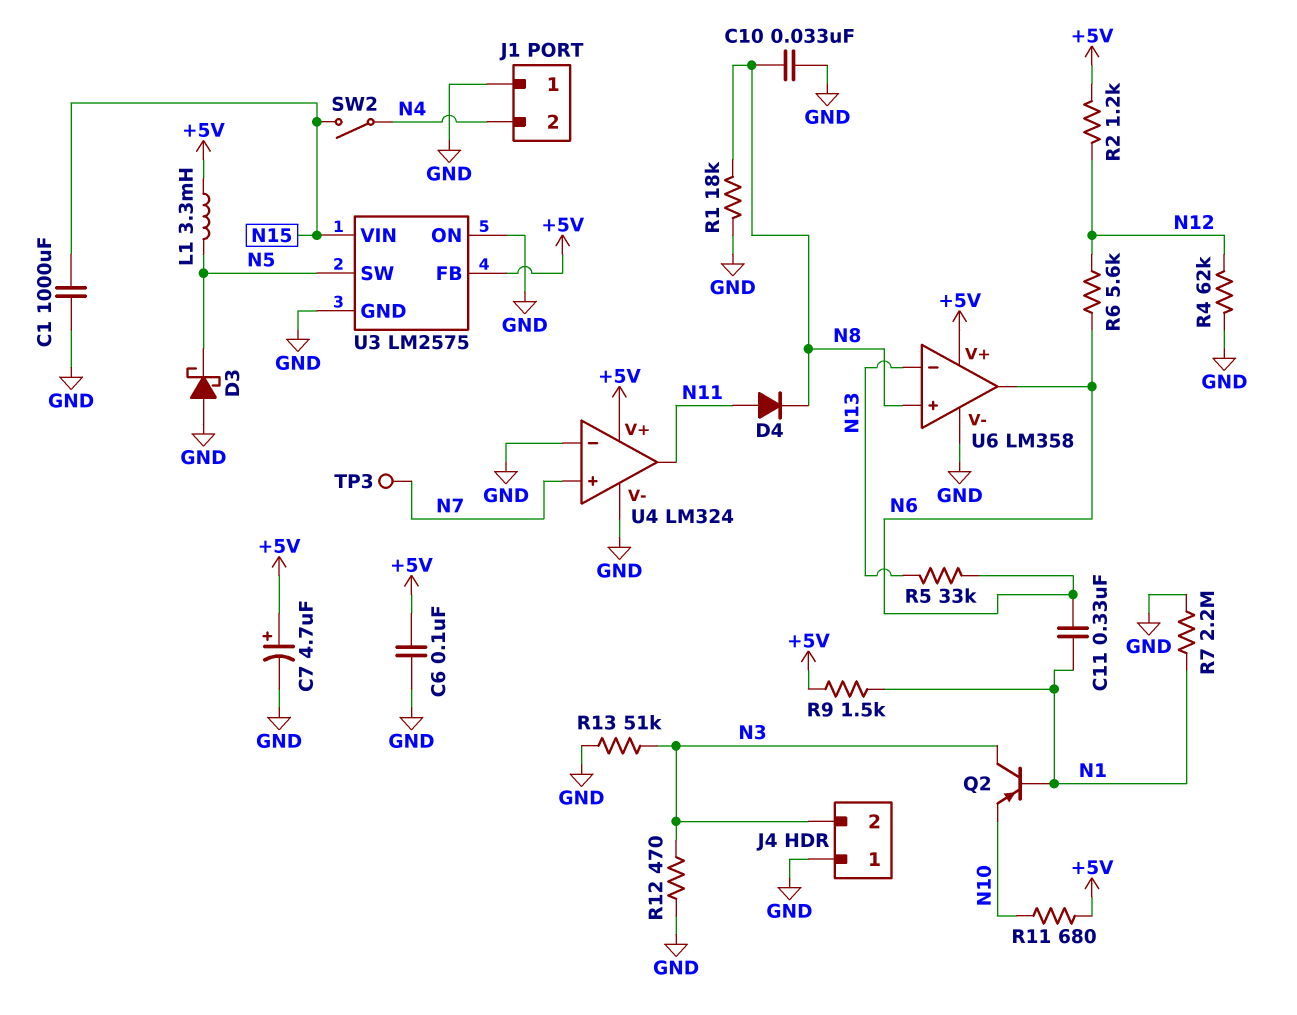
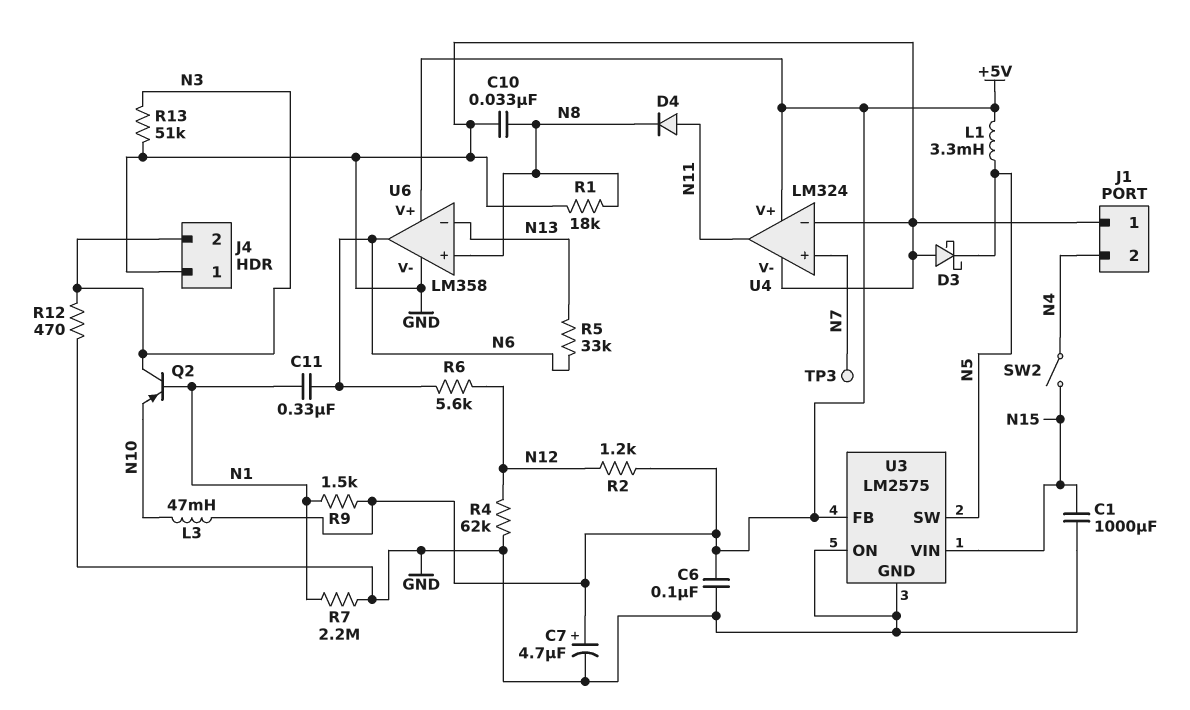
L3: none -> 47mH (+5V, N10)
R11: 680 (+5V, N10) -> none

